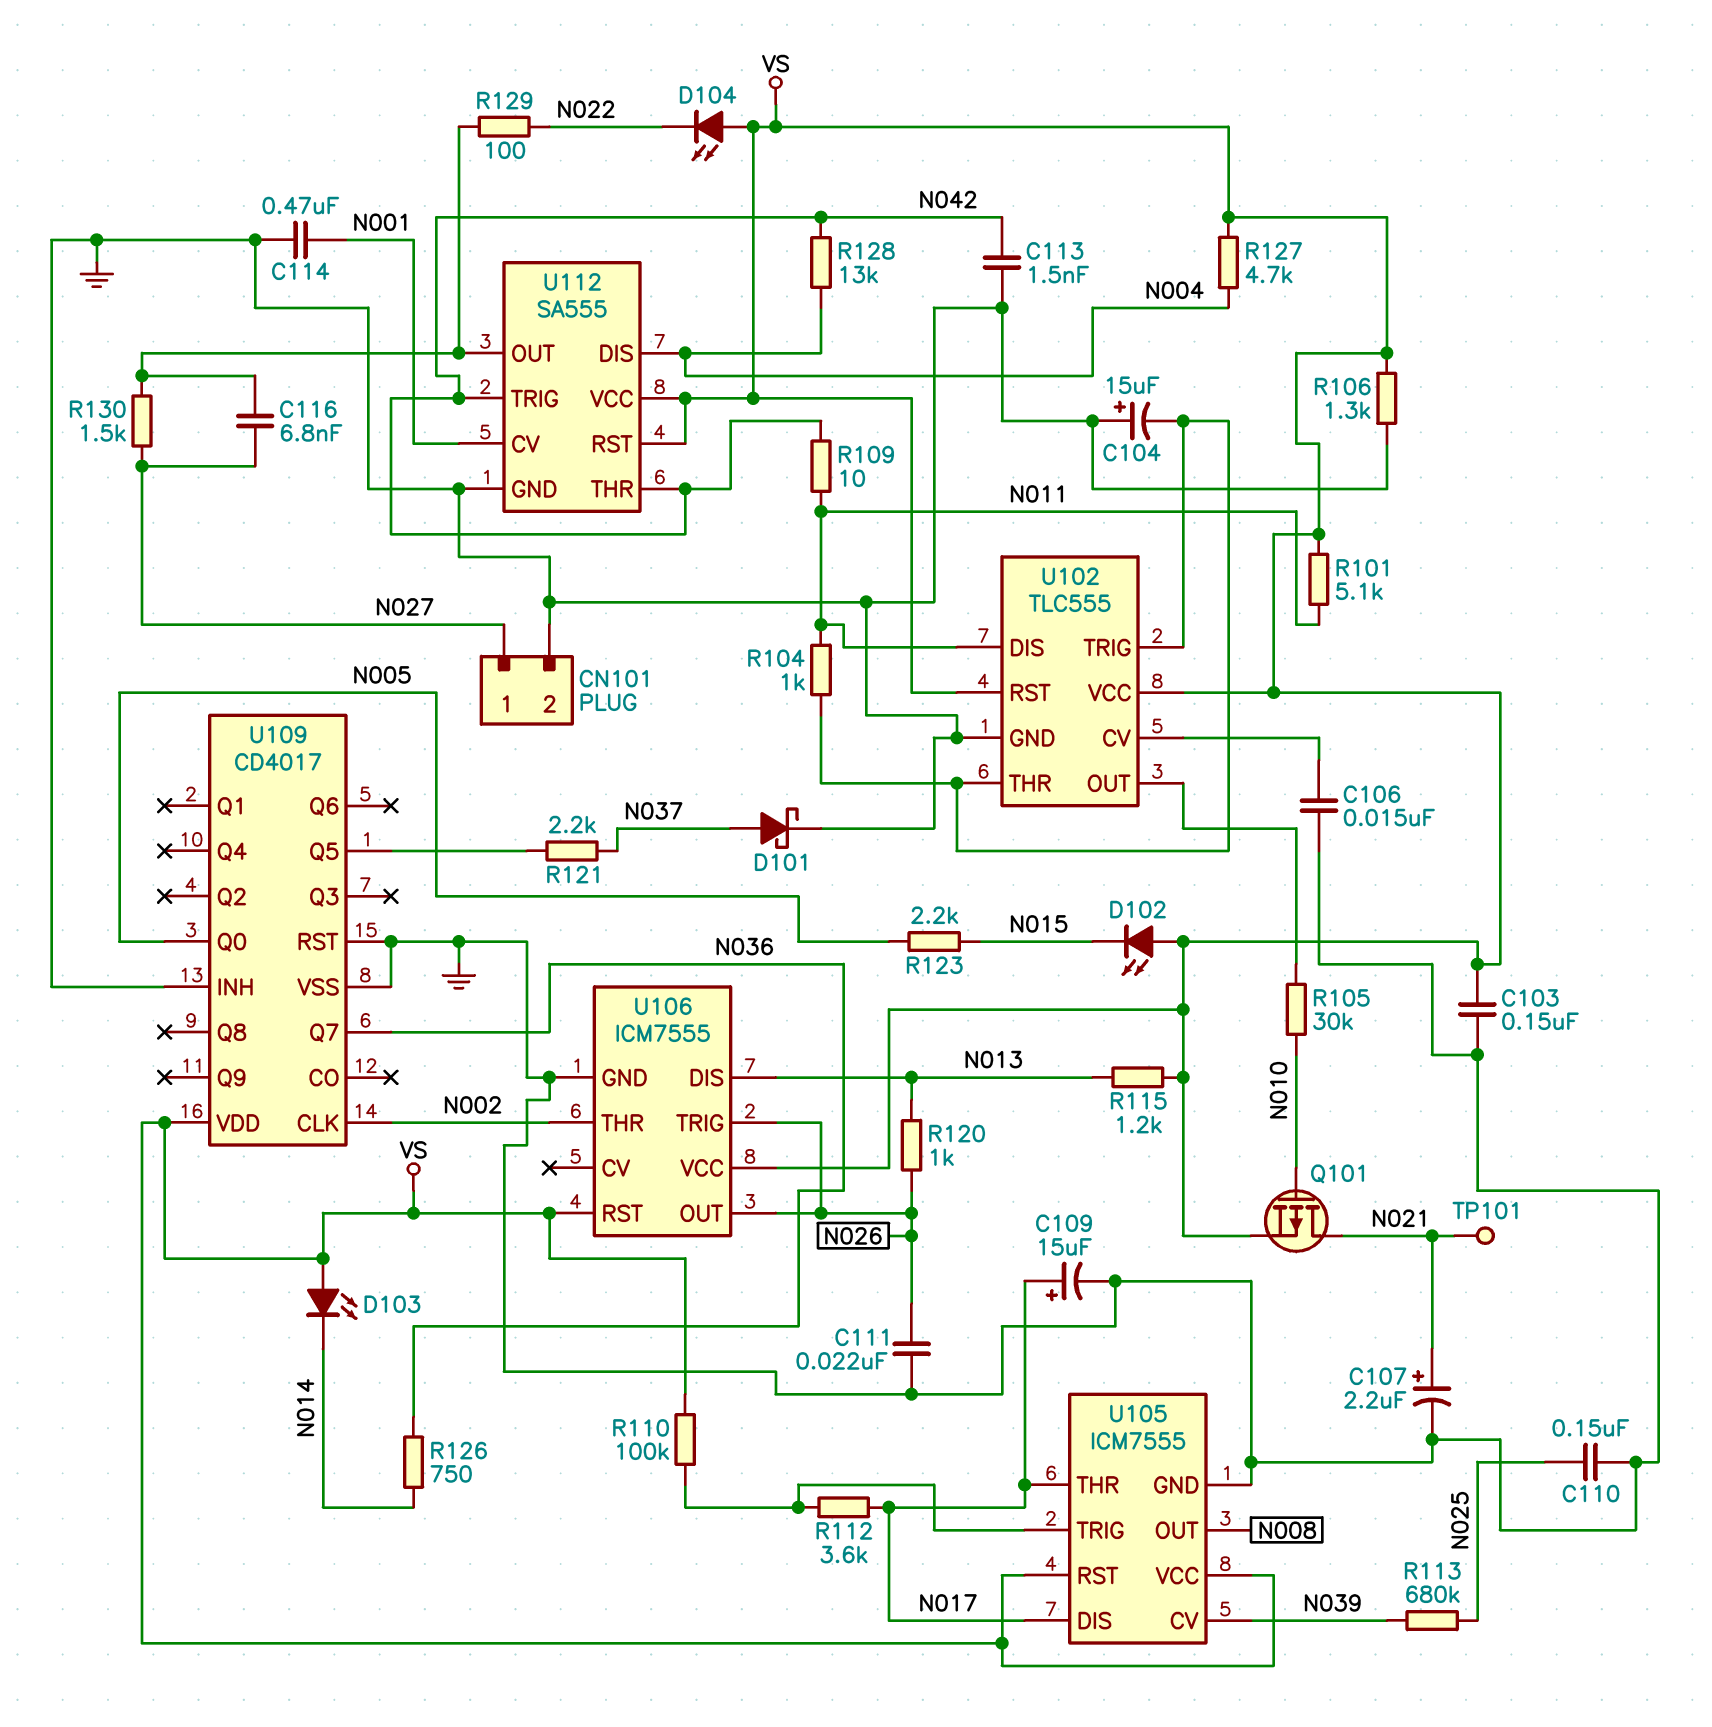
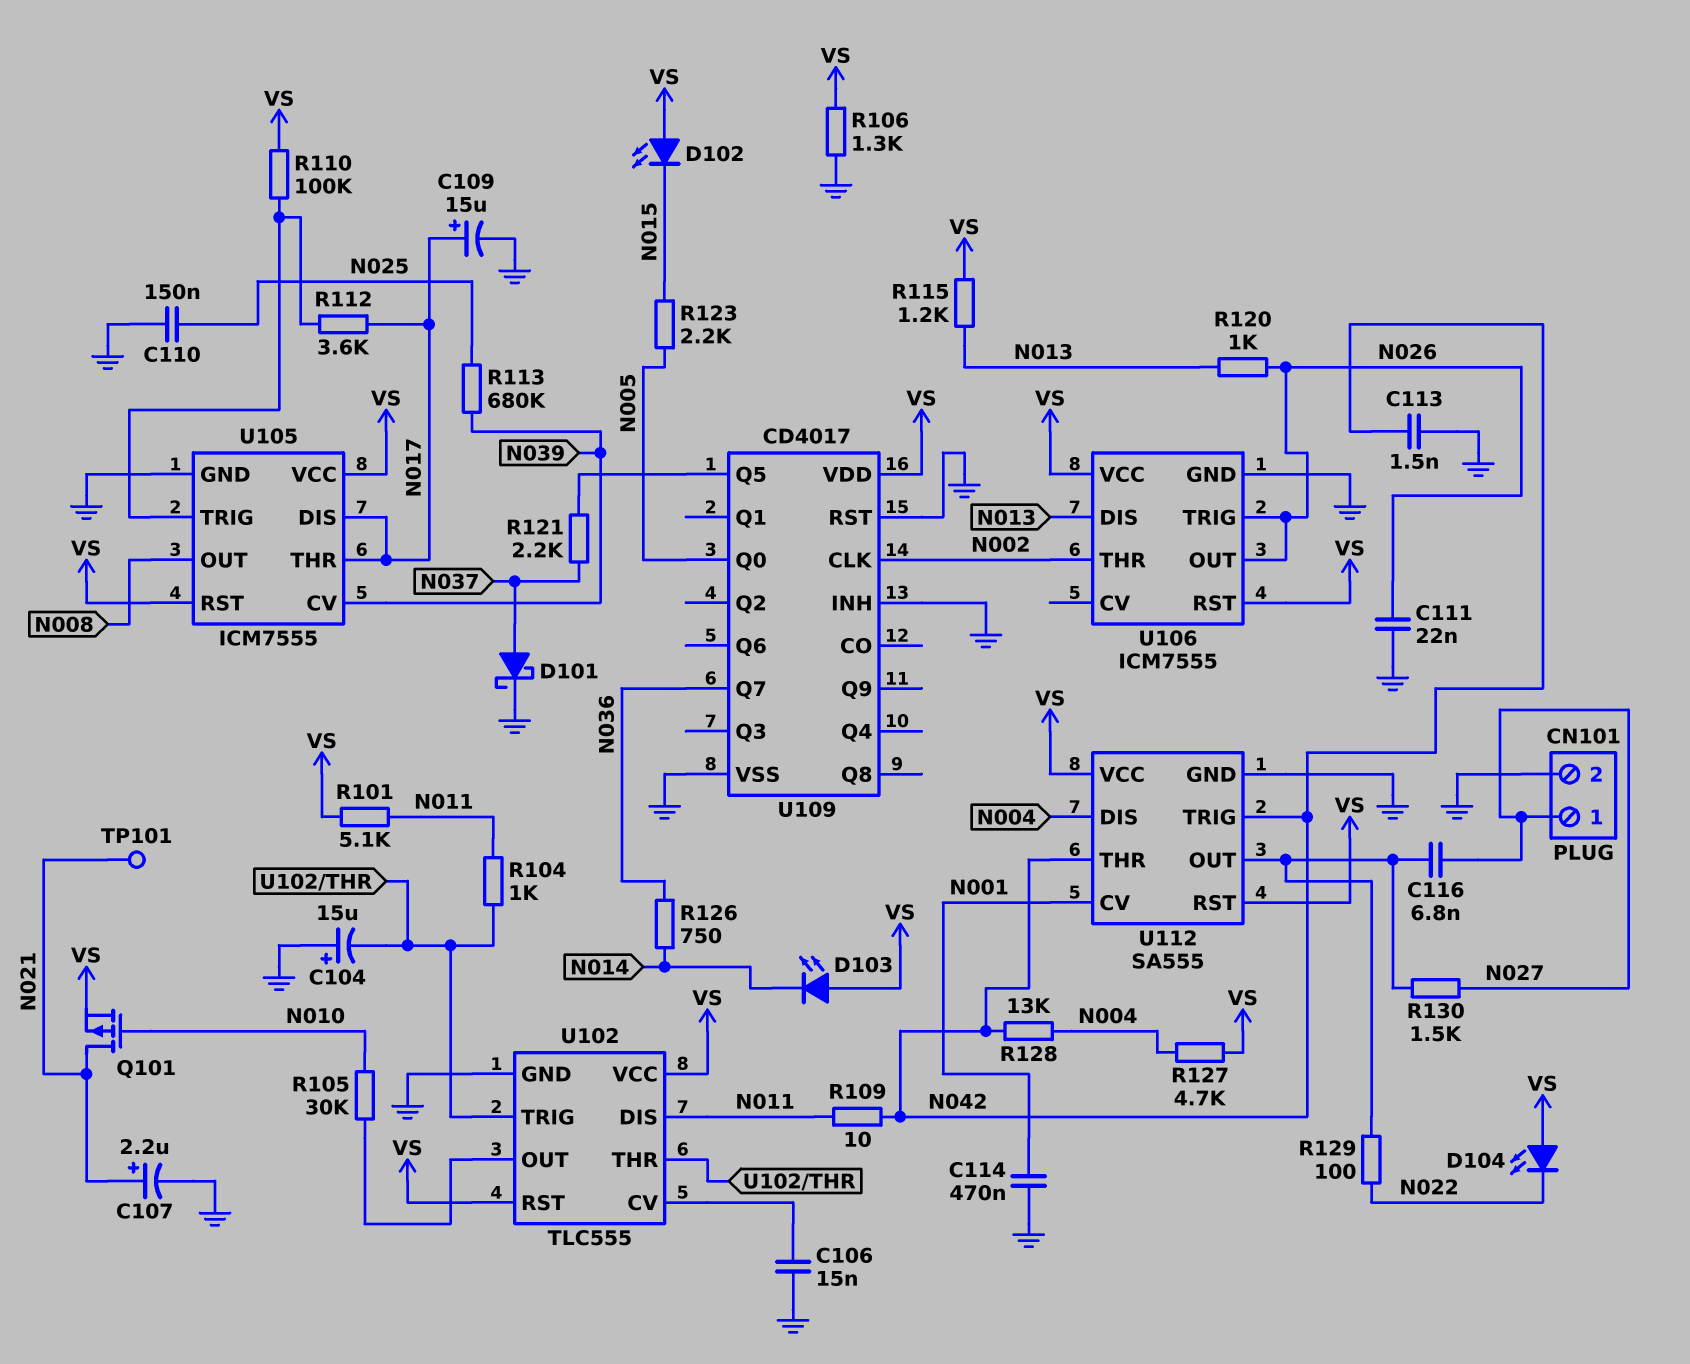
C103: 150nF (GND, VS) -> none

